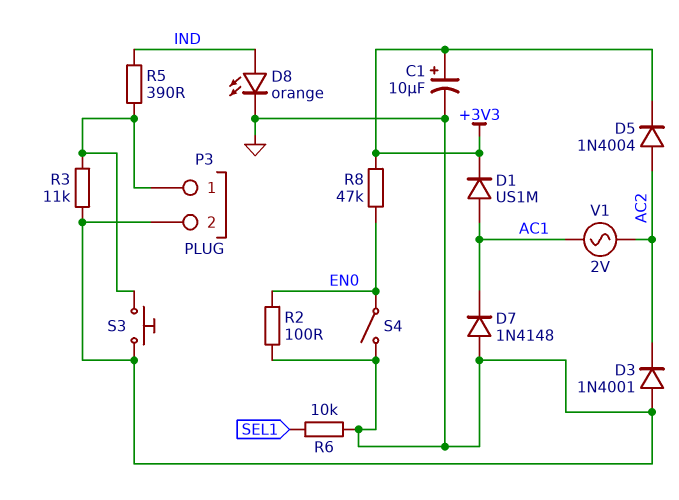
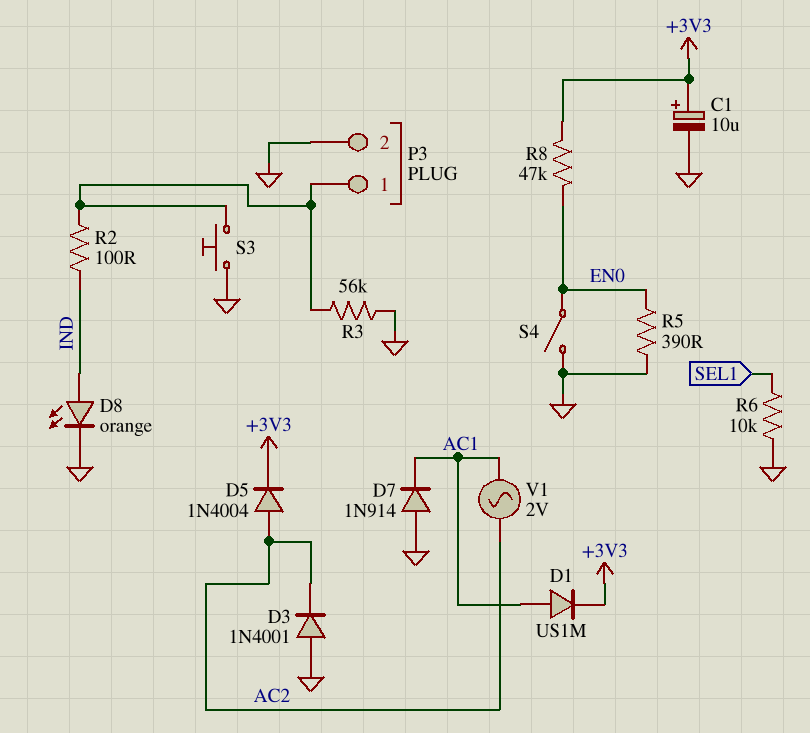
D7: diode 1N4148 (A GND, K AC1) -> diode 1N914 (A GND, K AC1)
R2: 100 (EN0, GND) -> 100 (IND, P3/1)
R3: 11k (GND, P3/1) -> 56k (GND, P3/1)
R5: 390 (IND, P3/1) -> 390 (EN0, GND)

